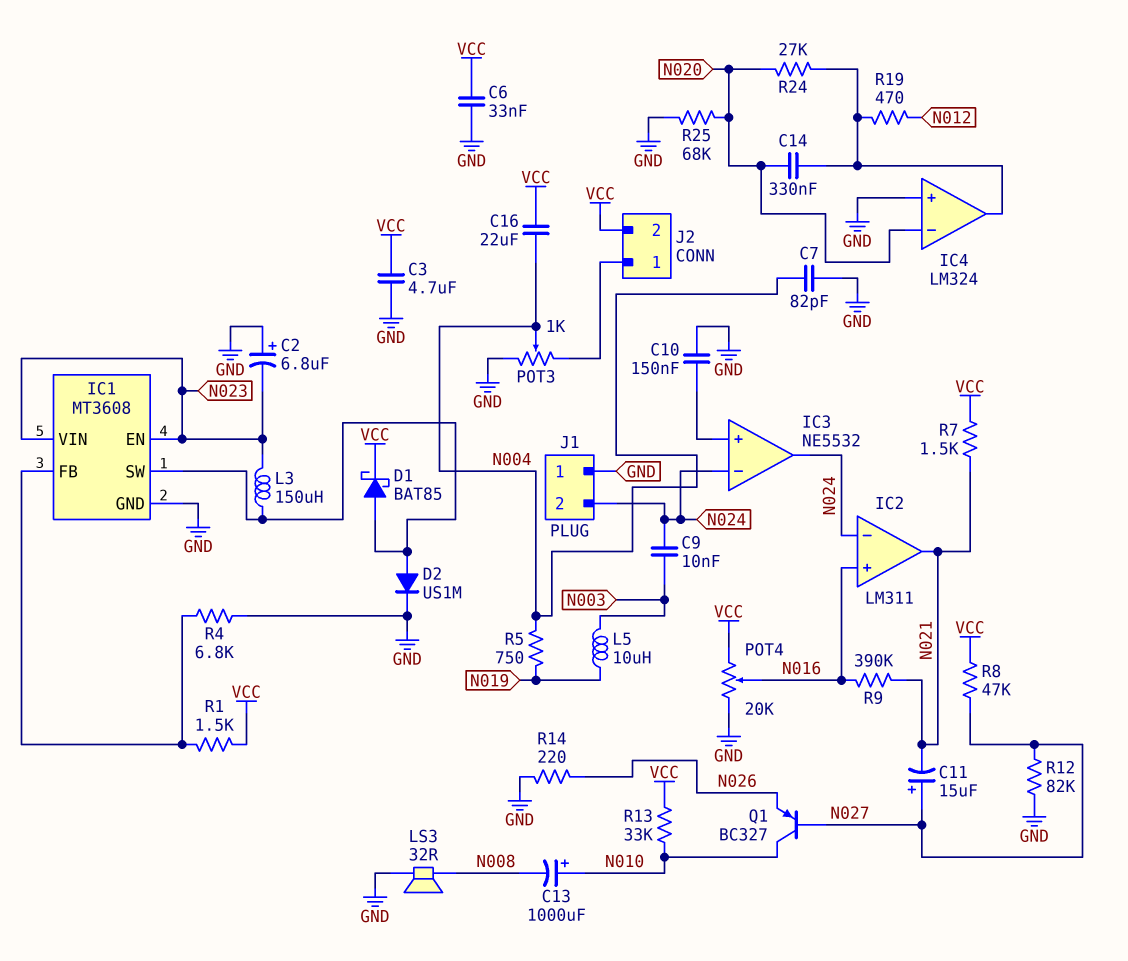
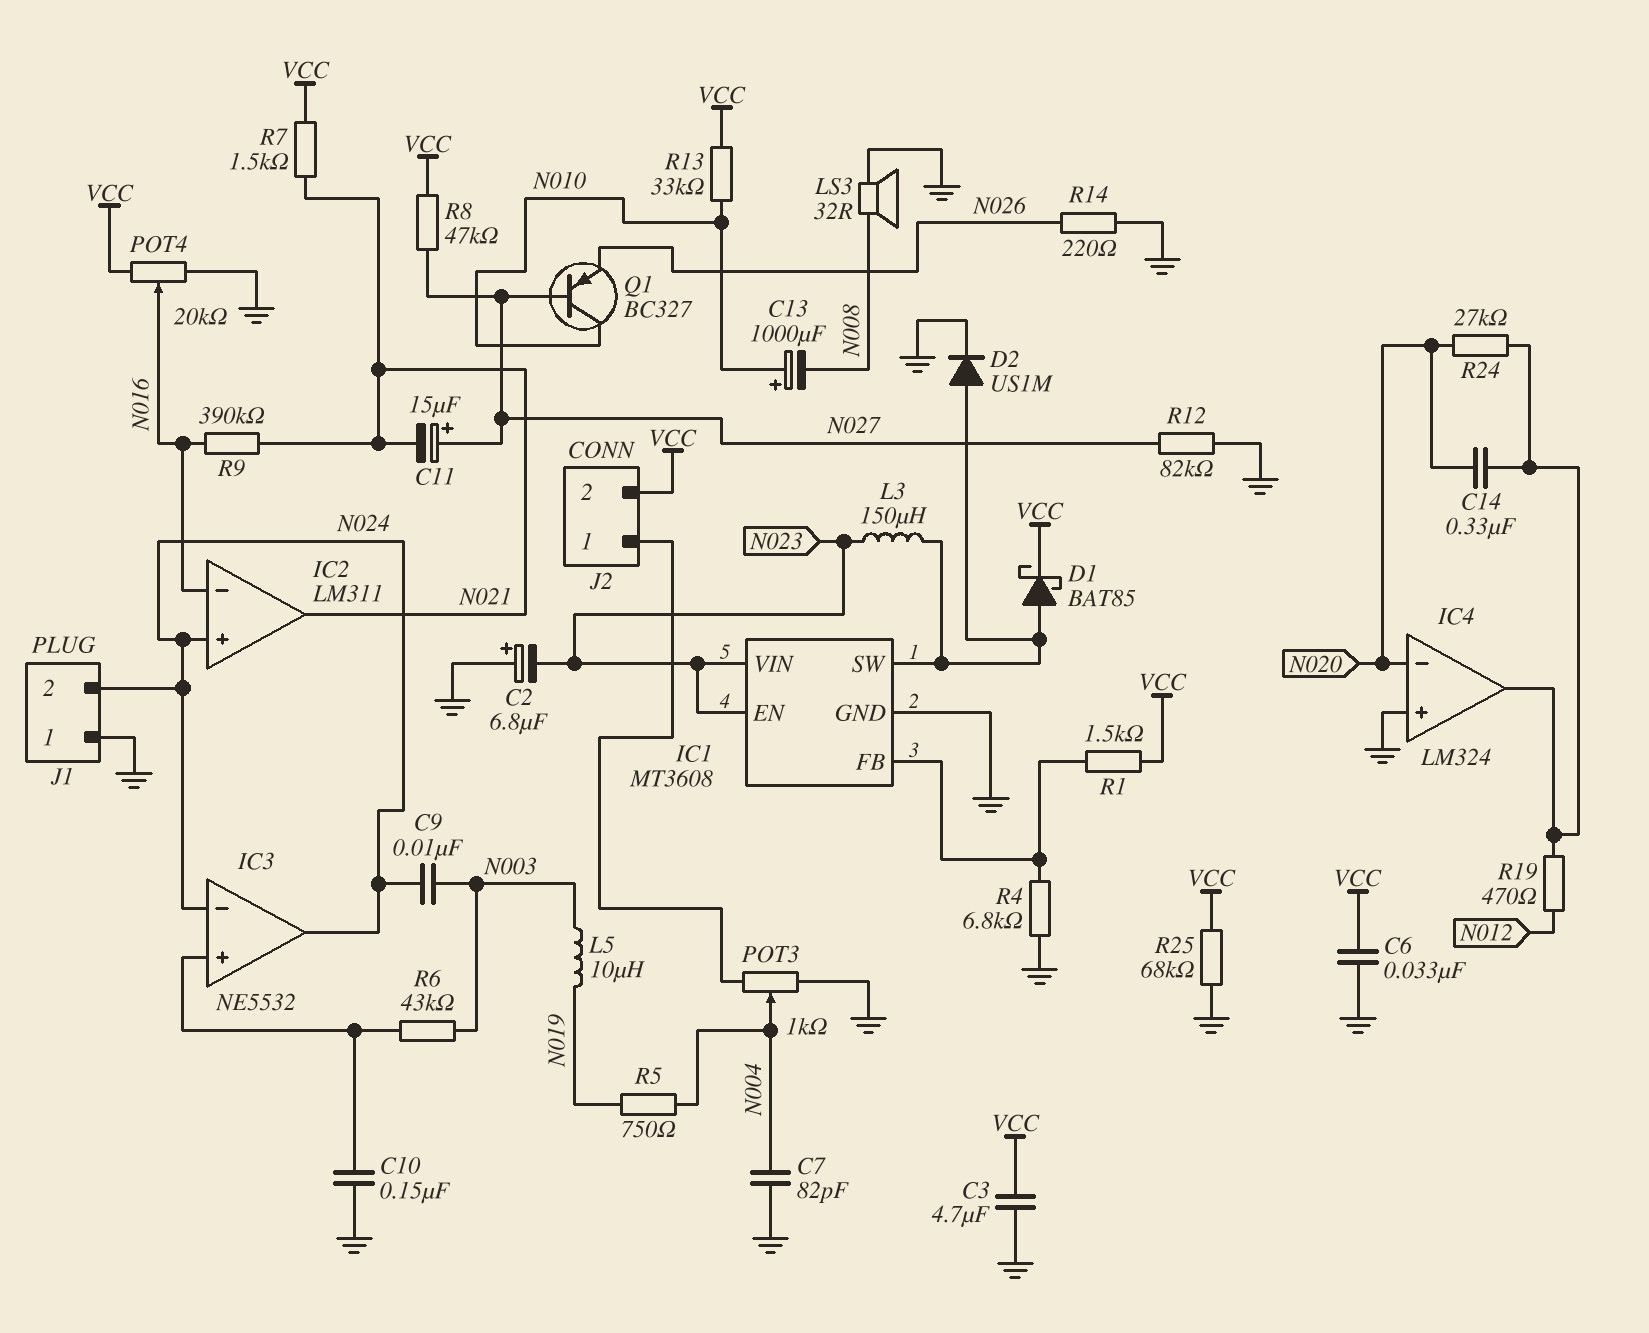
C16: 22uF (N004, VCC) -> none
IC2 pin in+: N016 -> N024
IC2 pin in-: N024 -> N016
R6: none -> 43k (IC3/in+, N003)
R25: 68k (GND, N020) -> 68k (GND, VCC)

